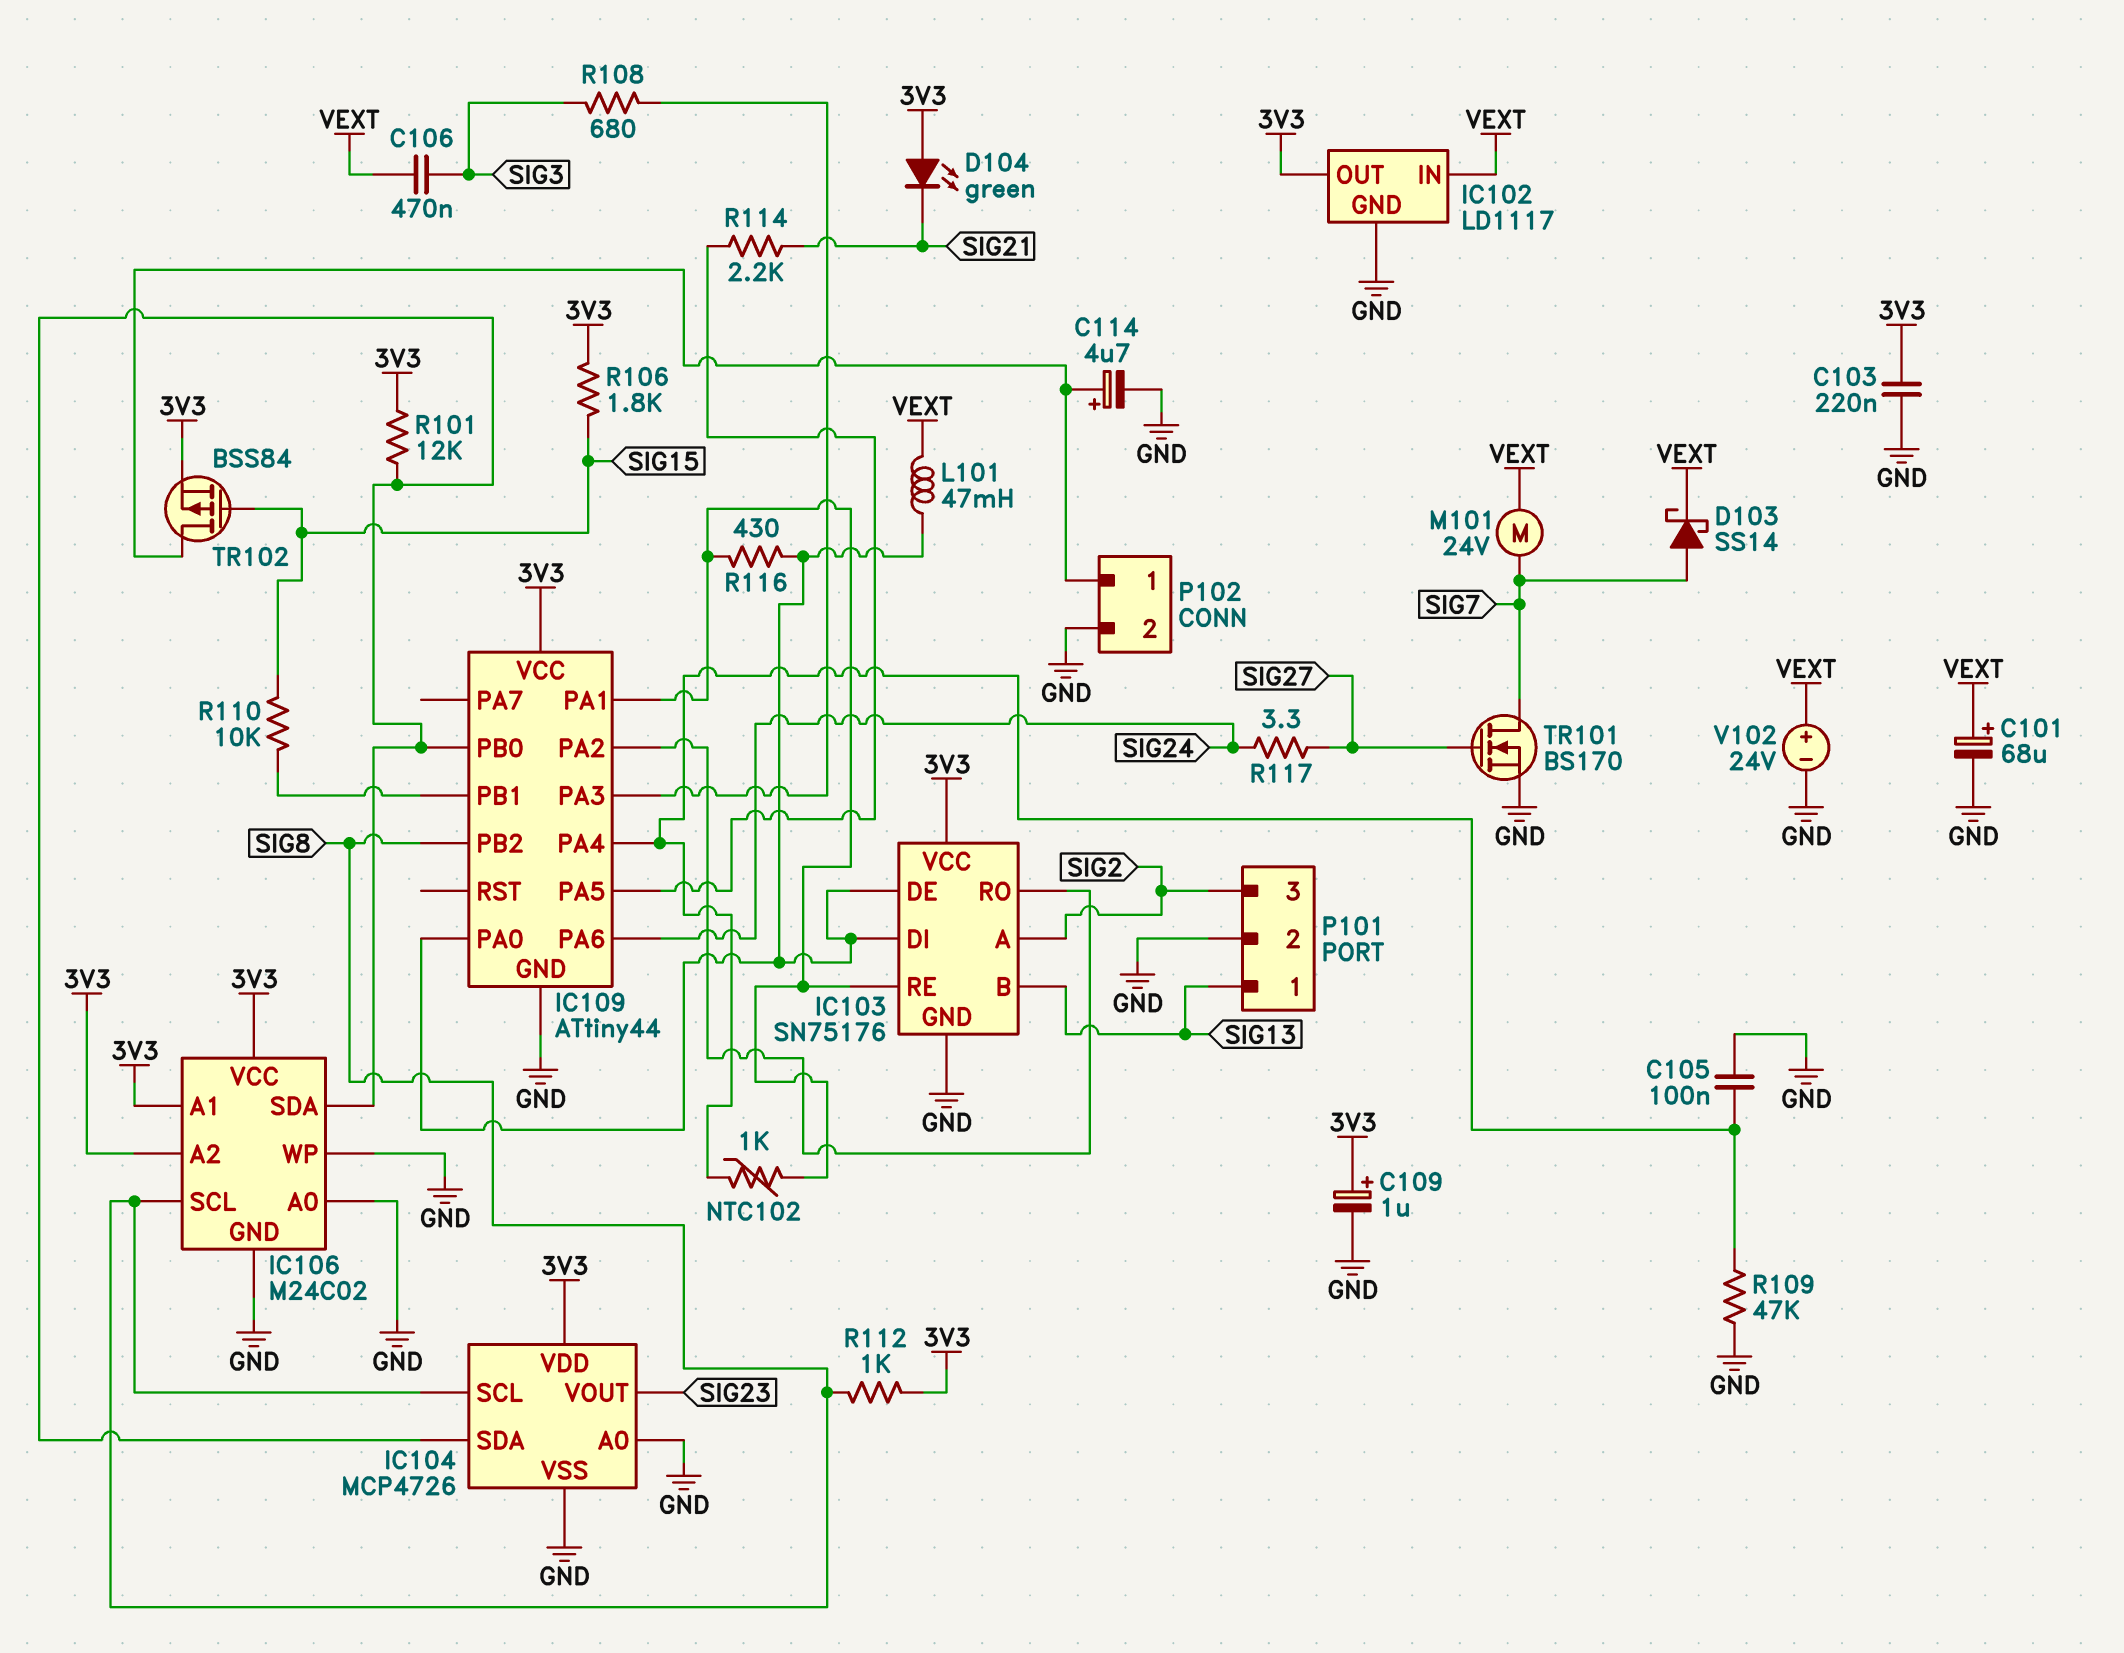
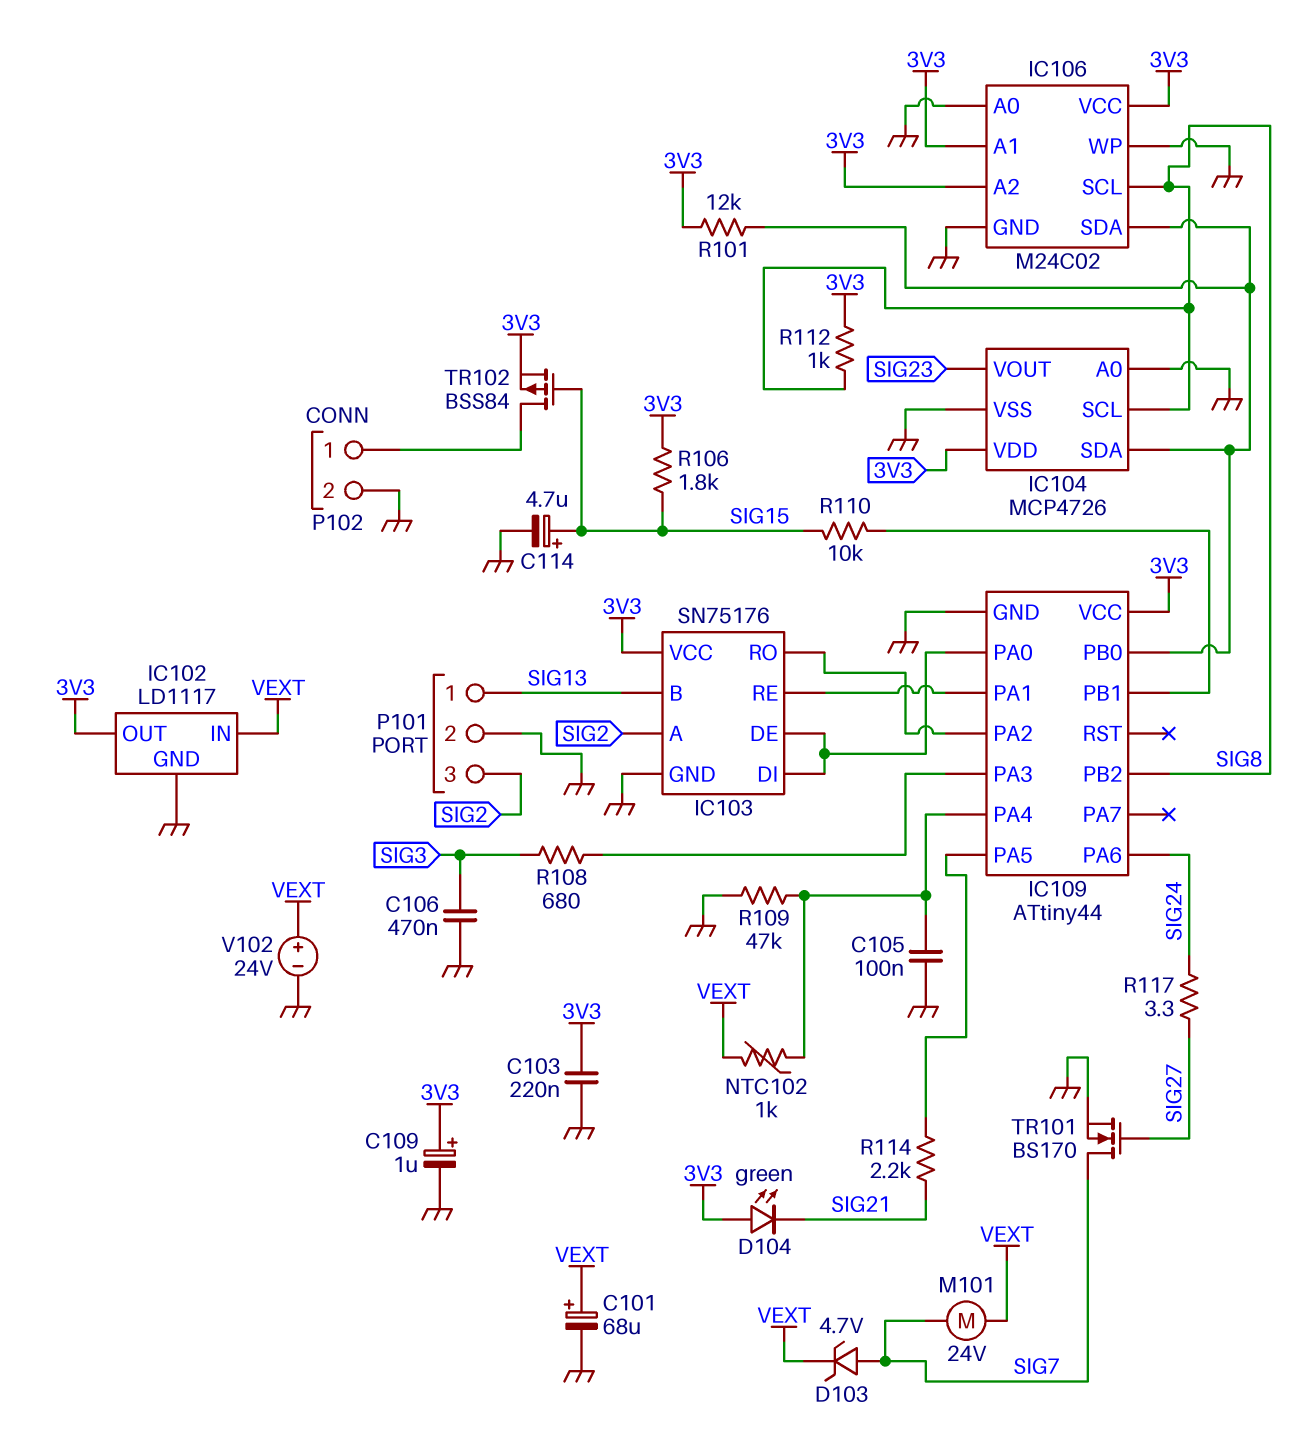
C106: 470nF (SIG3, VEXT) -> 470nF (GND, SIG3)
C114: 4.7uF (plus P102/1, minus GND) -> 4.7uF (plus SIG15, minus GND)
D103: schottky SS14 (A SIG7, K VEXT) -> zener 4.7V (A SIG7, K VEXT)
L101: 47mH (IC103/DE, VEXT) -> none
NTC102: 1k (IC103/RE, IC109/PA4) -> 1k (IC109/PA4, VEXT)
R116: 430 (IC103/DE, IC103/RE) -> none

